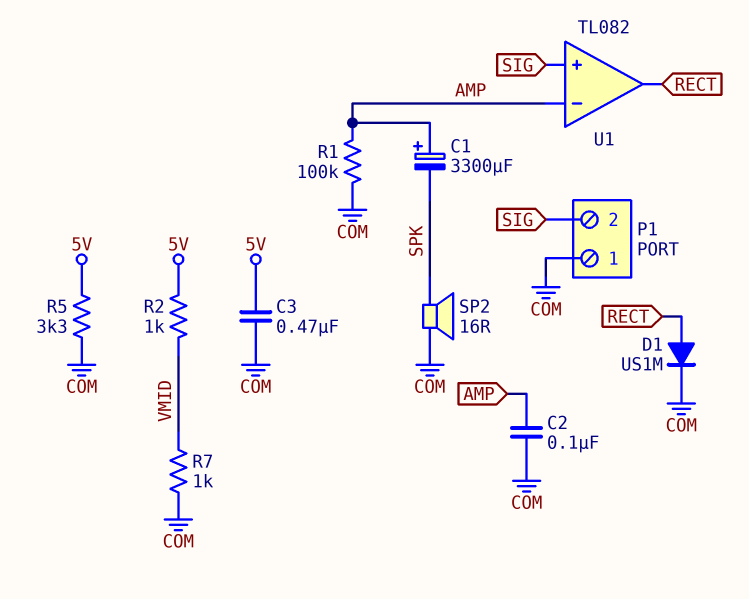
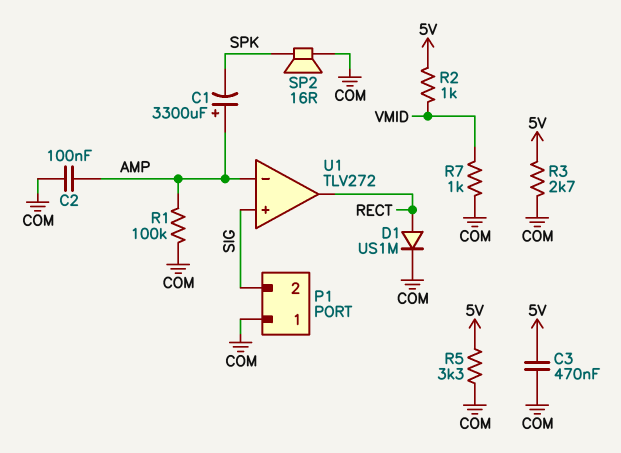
R3: none -> 2.7k (5V, COM)
U1: TL082 -> TLV272

